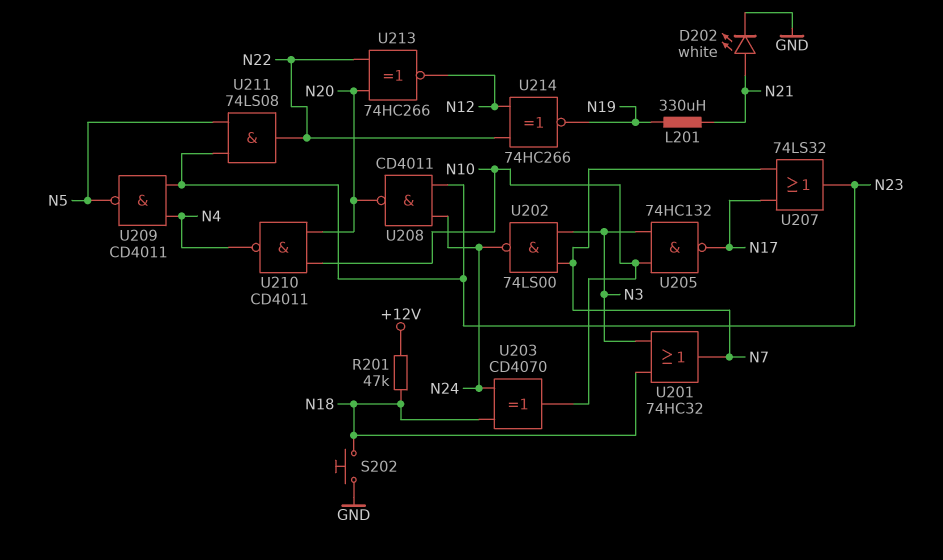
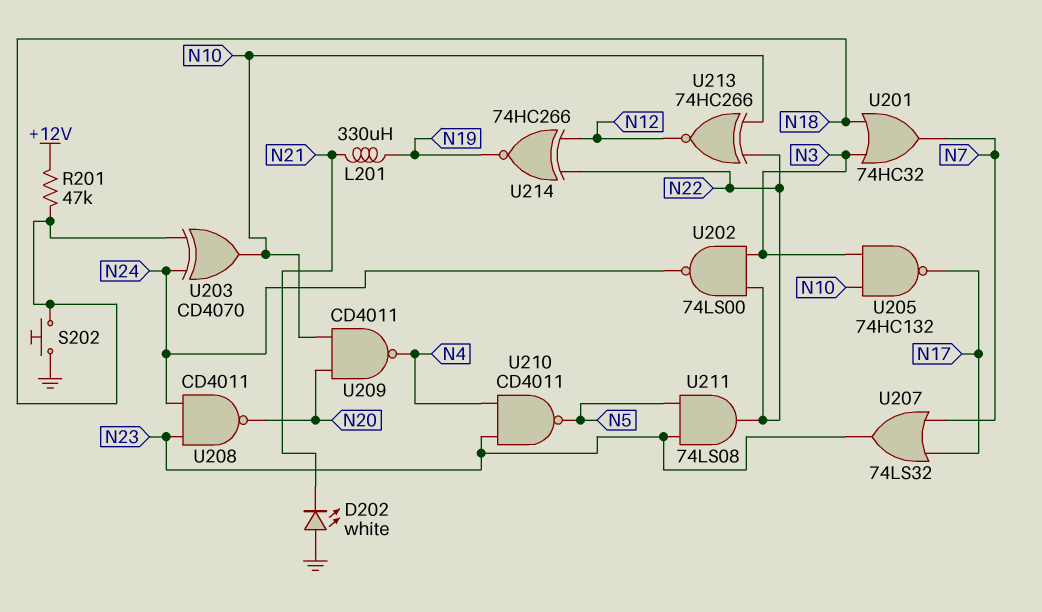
D202: LED white (A N21, K GND) -> LED white (A GND, K N21)
U202: NAND 74LS00 (in N3, in N7, out N24) -> NAND 74LS00 (in N3, in N22, out N24)
U209: NAND CD4011 (in N4, in N23, out N5) -> NAND CD4011 (in N10, in N20, out N4)
U210: NAND CD4011 (in N10, in N20, out N4) -> NAND CD4011 (in N4, in N23, out N5)
U213: XNOR 74HC266 (in N20, in N22, out N12) -> XNOR 74HC266 (in N10, in N22, out N12)

